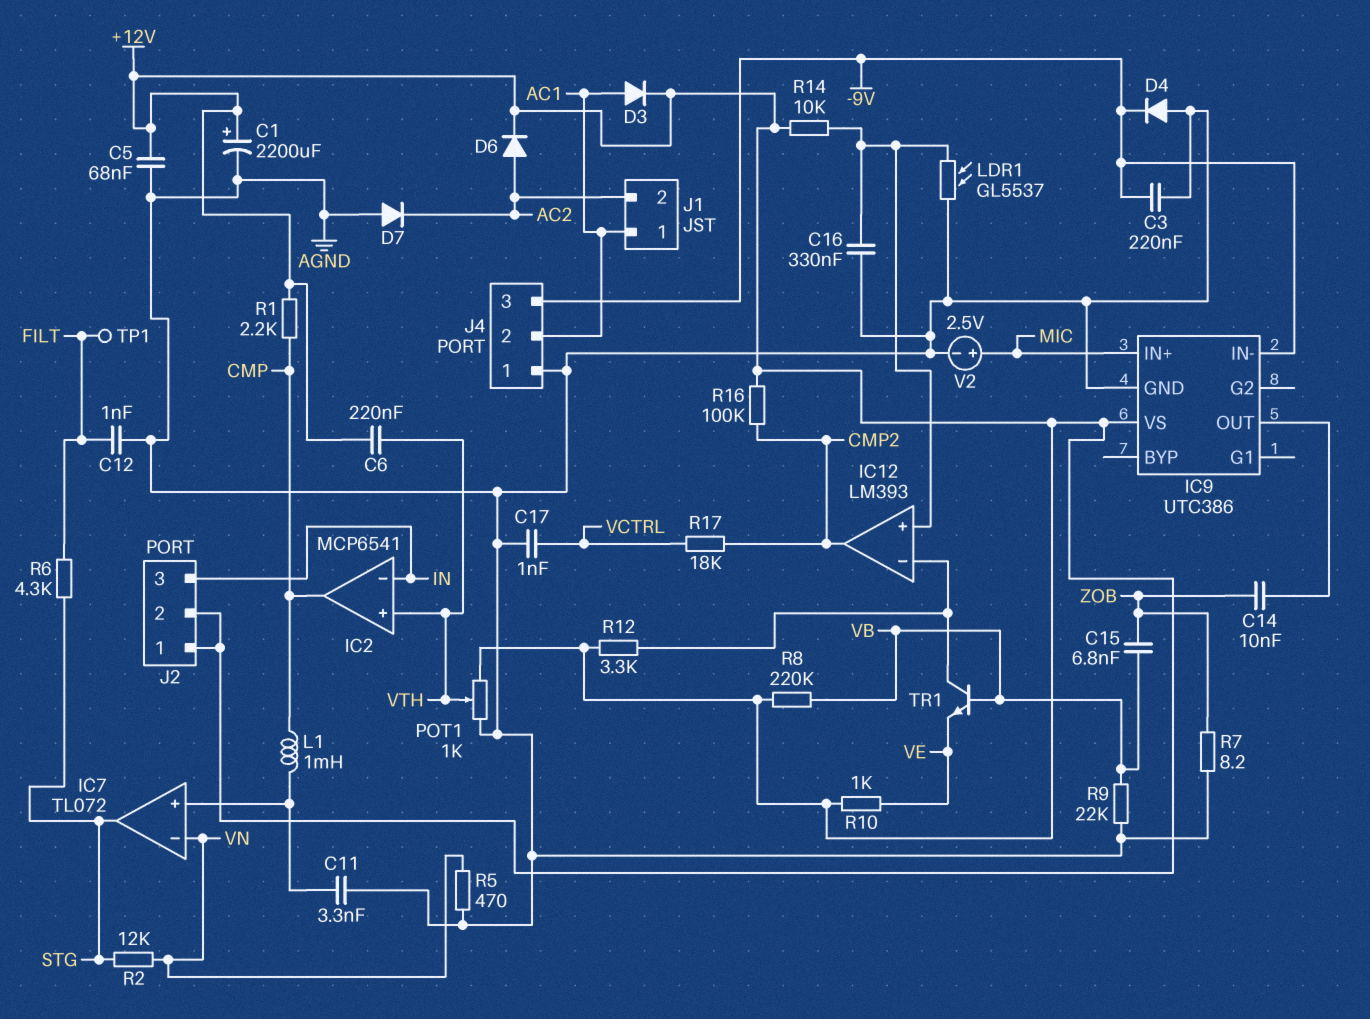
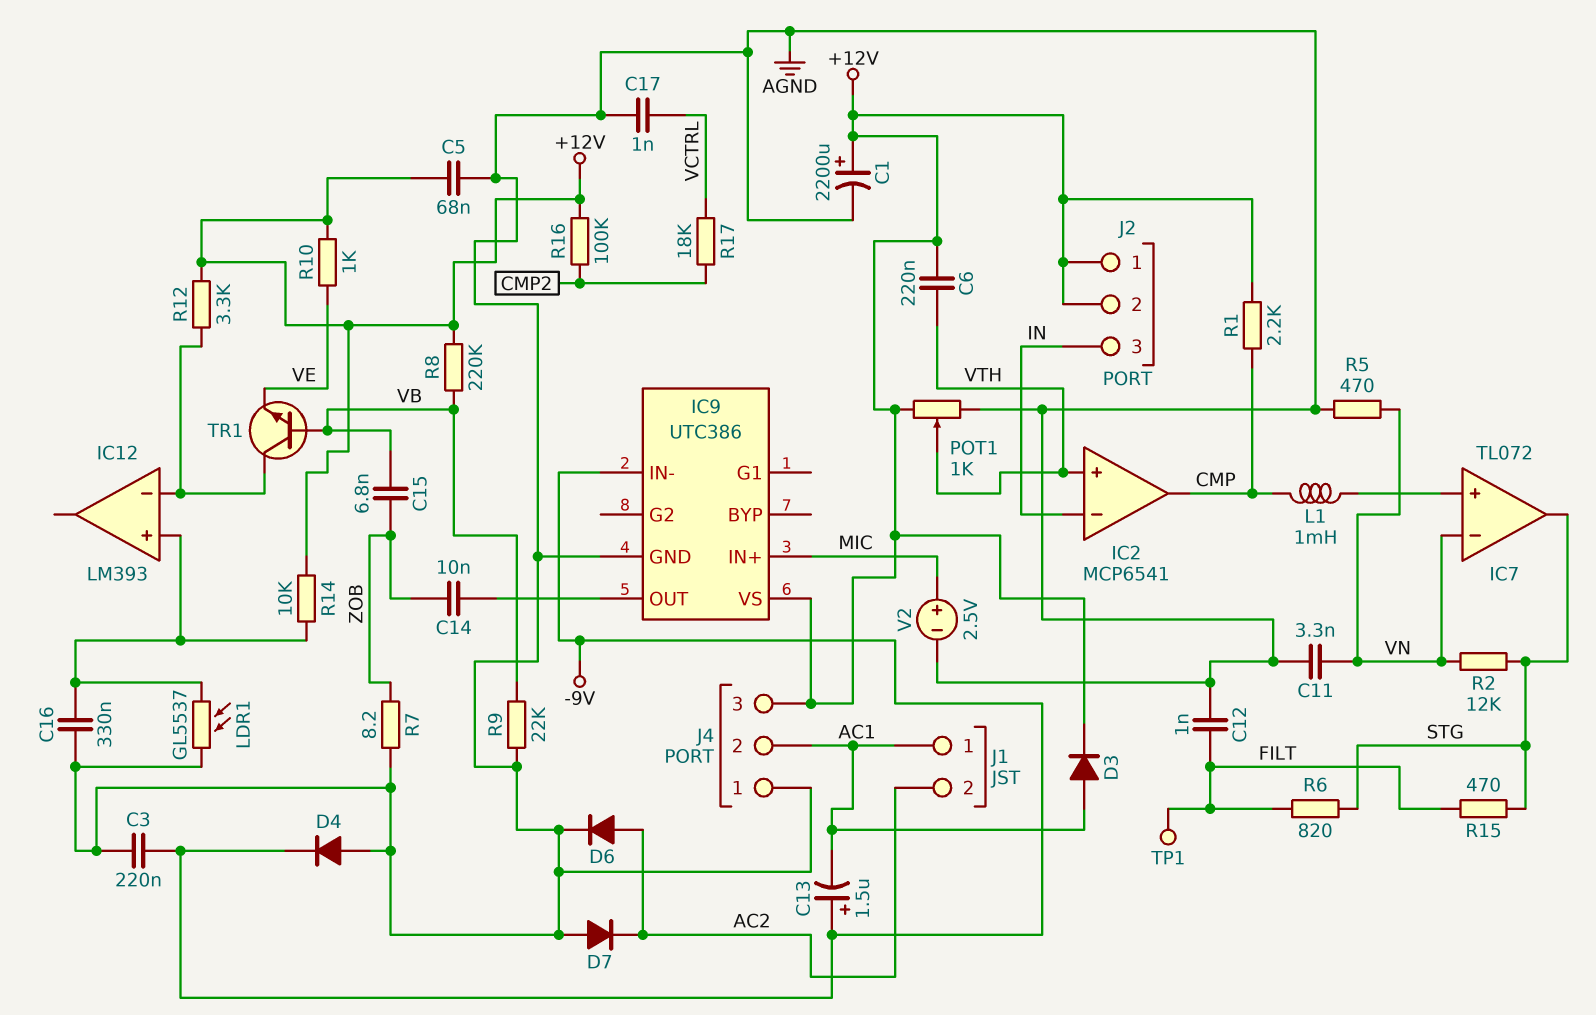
C11: 3.3nF (AGND, IC7/in+) -> 3.3nF (AGND, VN)
C13: none -> 1.5uF (plus -9V, minus AC1)
D6: diode (A AC2, K +12V) -> diode (A AC2, K AGND)
IC12 pin out: CMP2 -> none
J4 pin 3: -9V -> +12V
R6: 4.3k (FILT, STG) -> 820 (FILT, STG)
R15: none -> 470 (FILT, STG)

